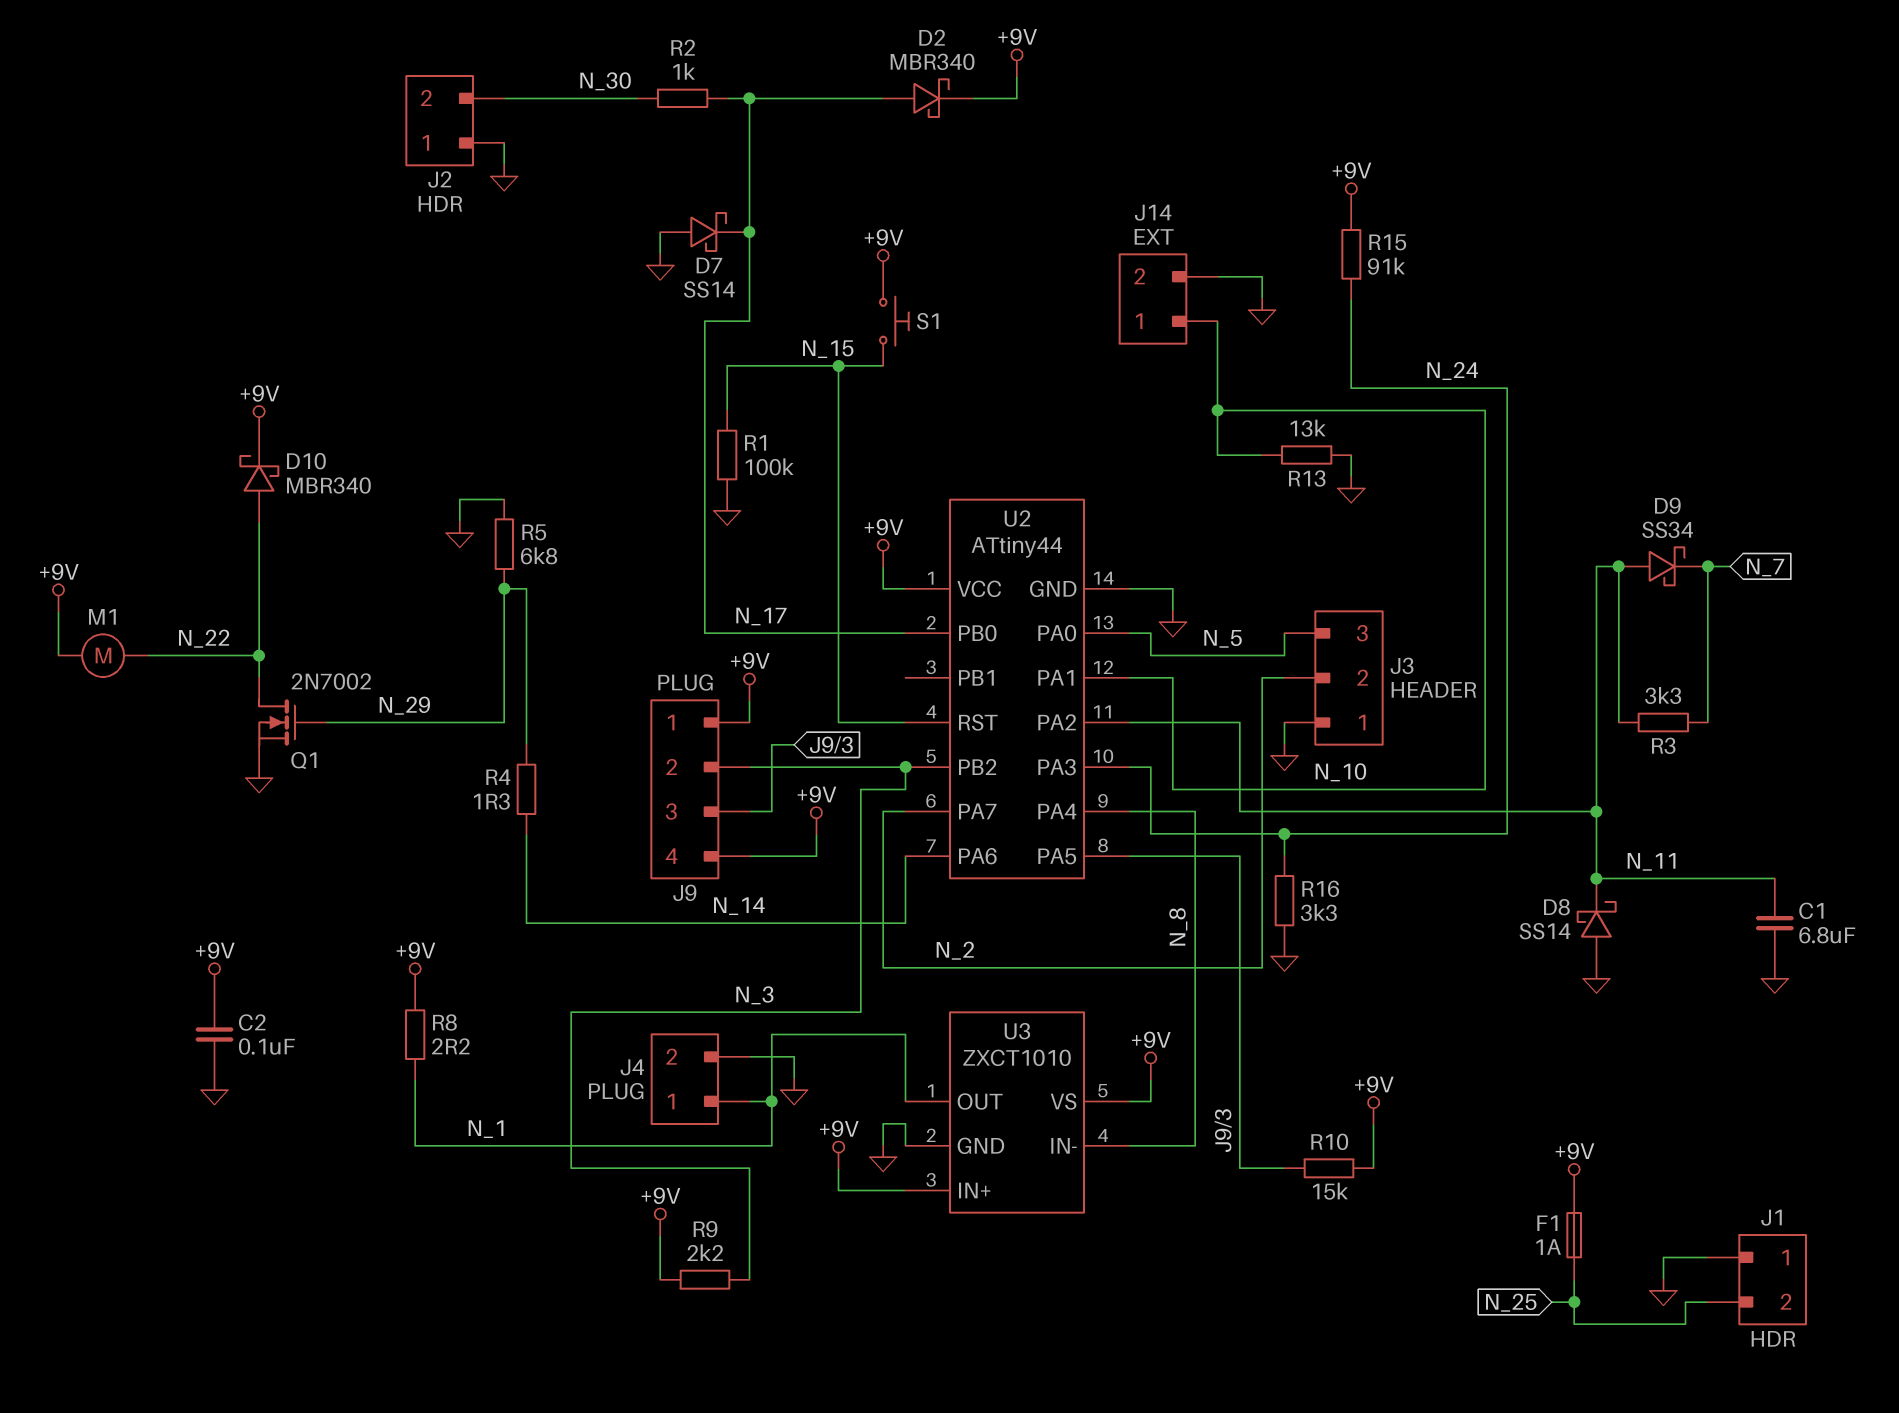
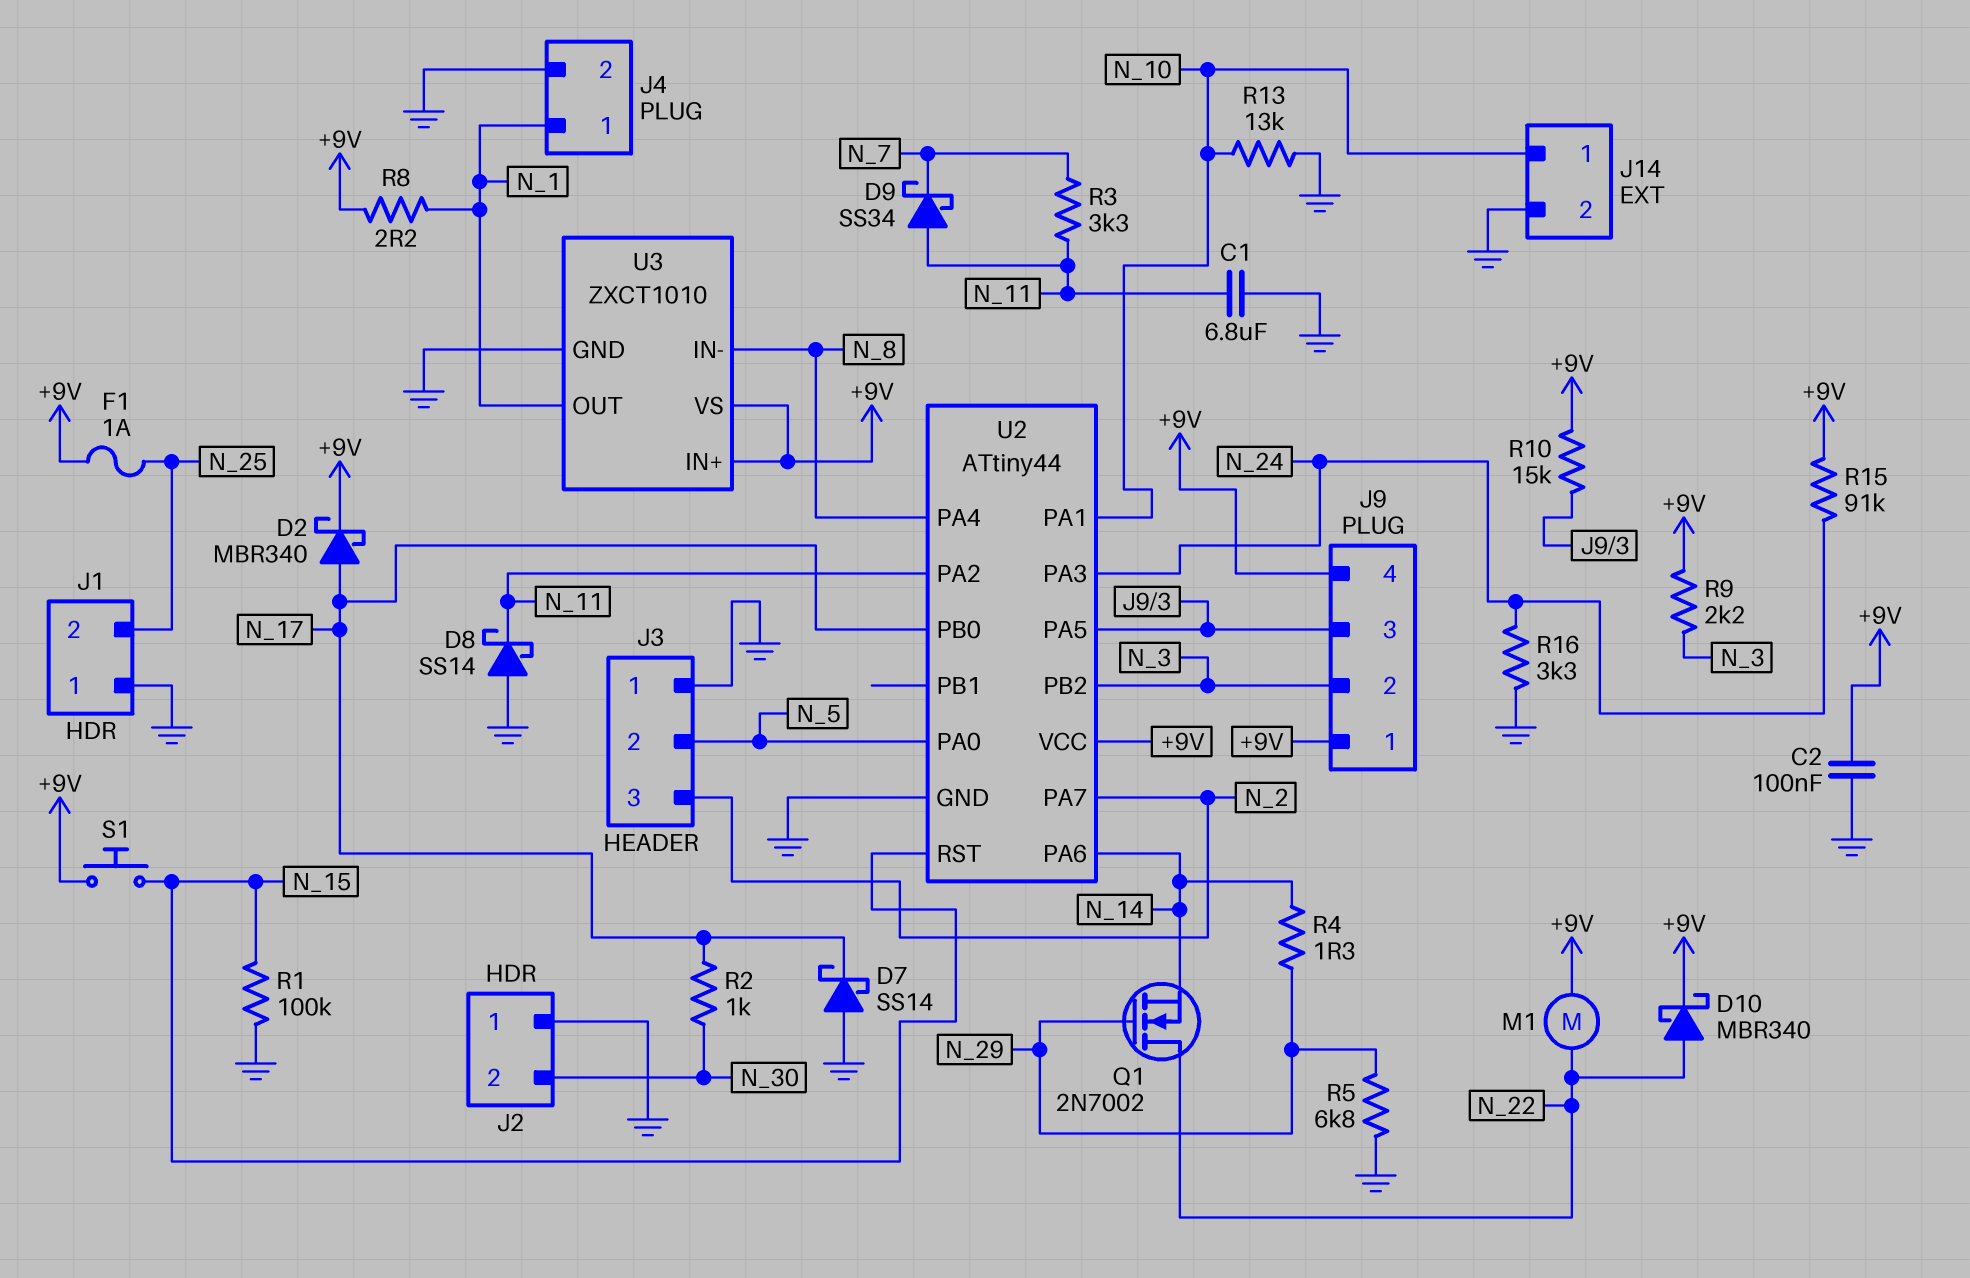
J3 pin 2: N_2 -> N_5
J3 pin 3: N_5 -> N_2
Q1: NMOS 2N7002 (G N_29, D N_22, S GND) -> NMOS 2N7002 (G N_29, D N_22, S N_14)

